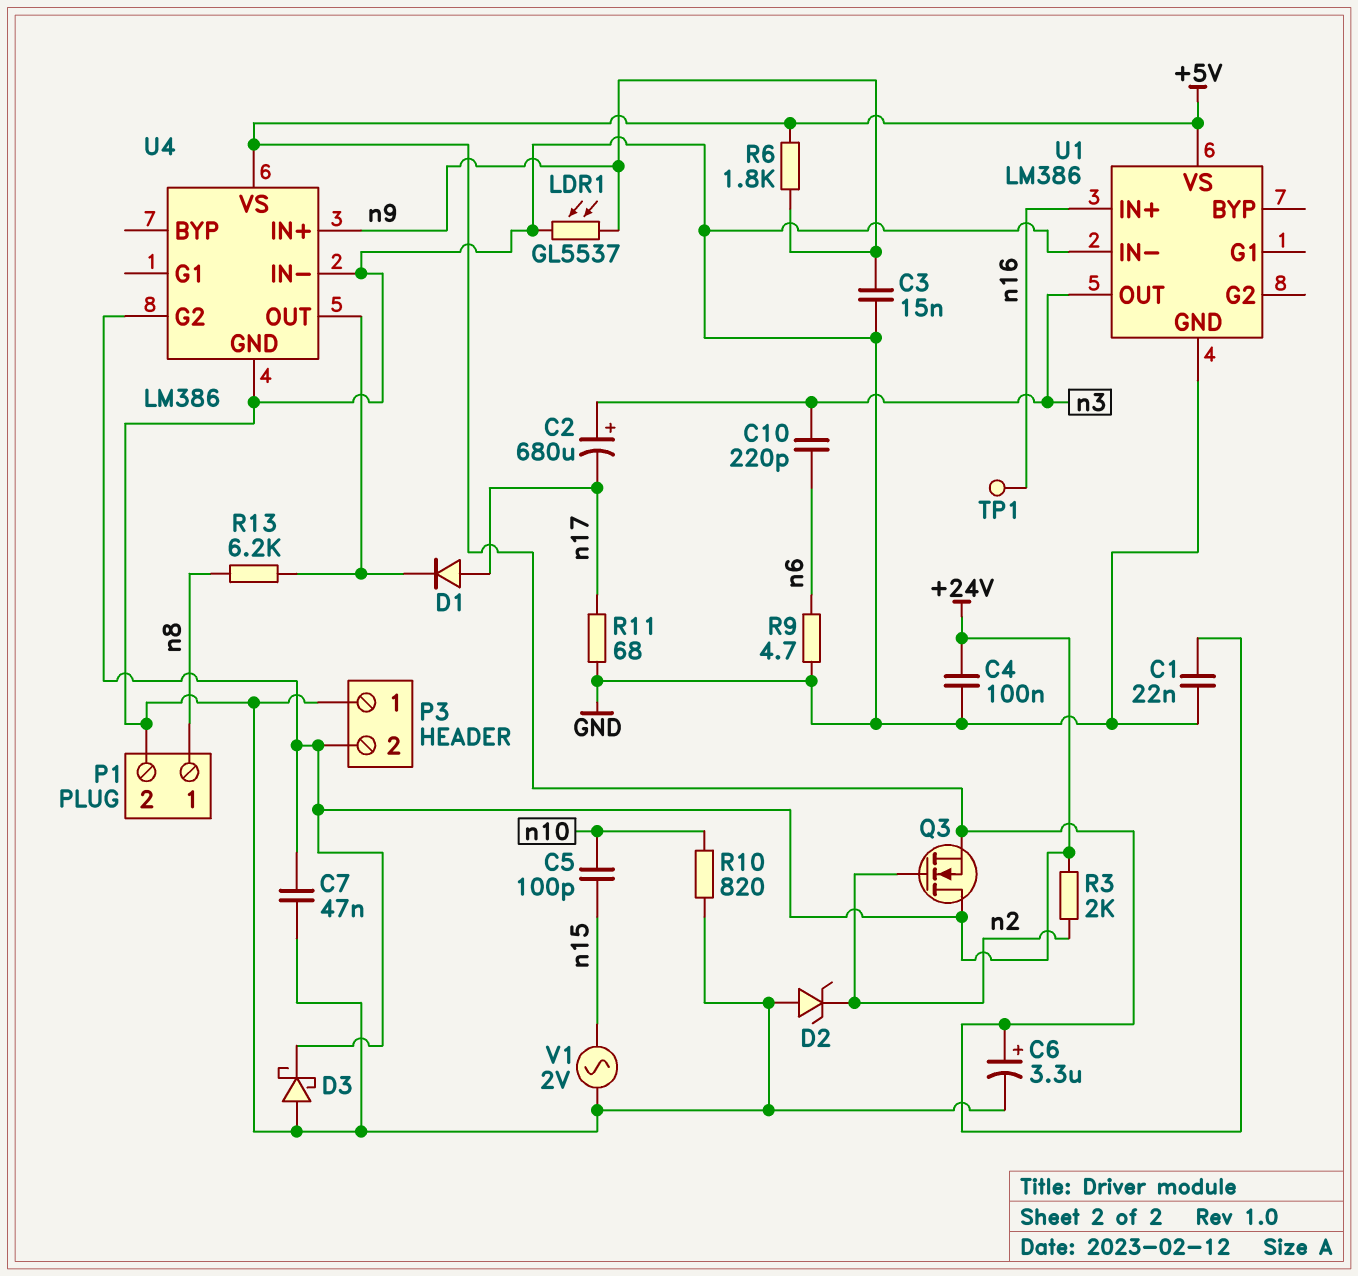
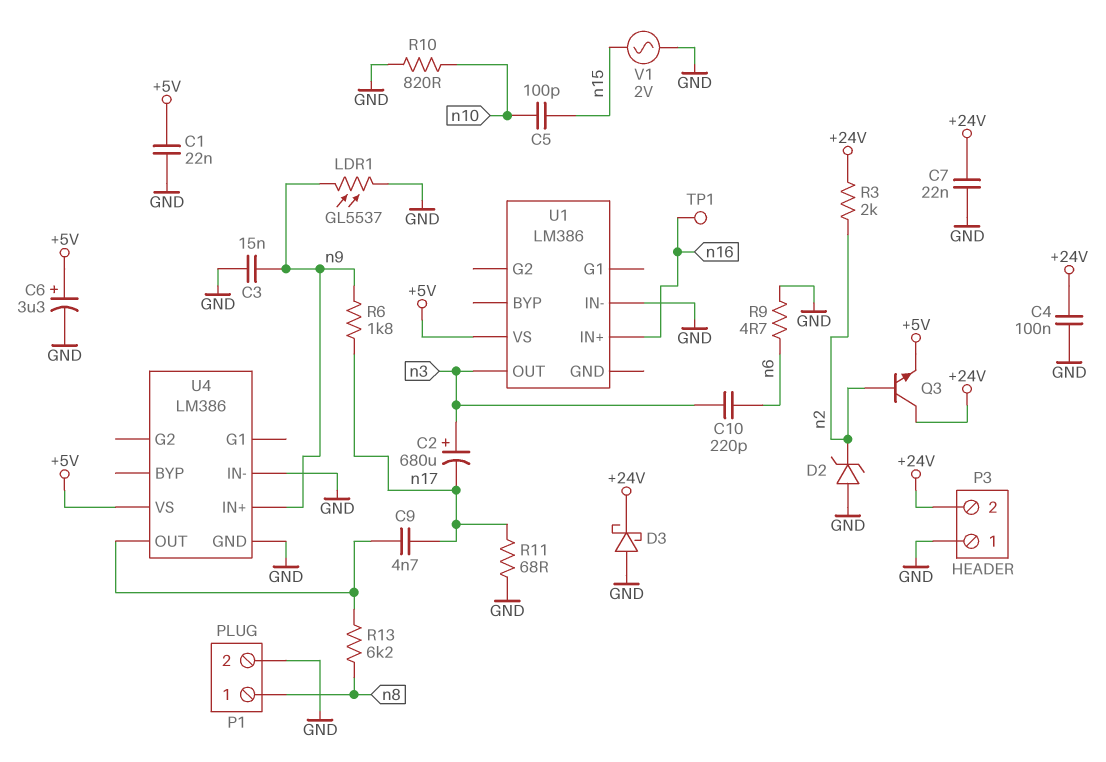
C7: 47nF (+24V, GND) -> 22nF (+24V, GND)
C9: none -> 4.7nF (U4/OUT, n17)
D1: diode (A n17, K U4/OUT) -> none
Q3: NMOS (G n2, D +24V, S +5V) -> NPN (B n2, C +24V, E +5V)
R6: 1.8k (+5V, n9) -> 1.8k (n9, n17)
U1 pin GND: GND -> none
U4 pin G2: +24V -> none

